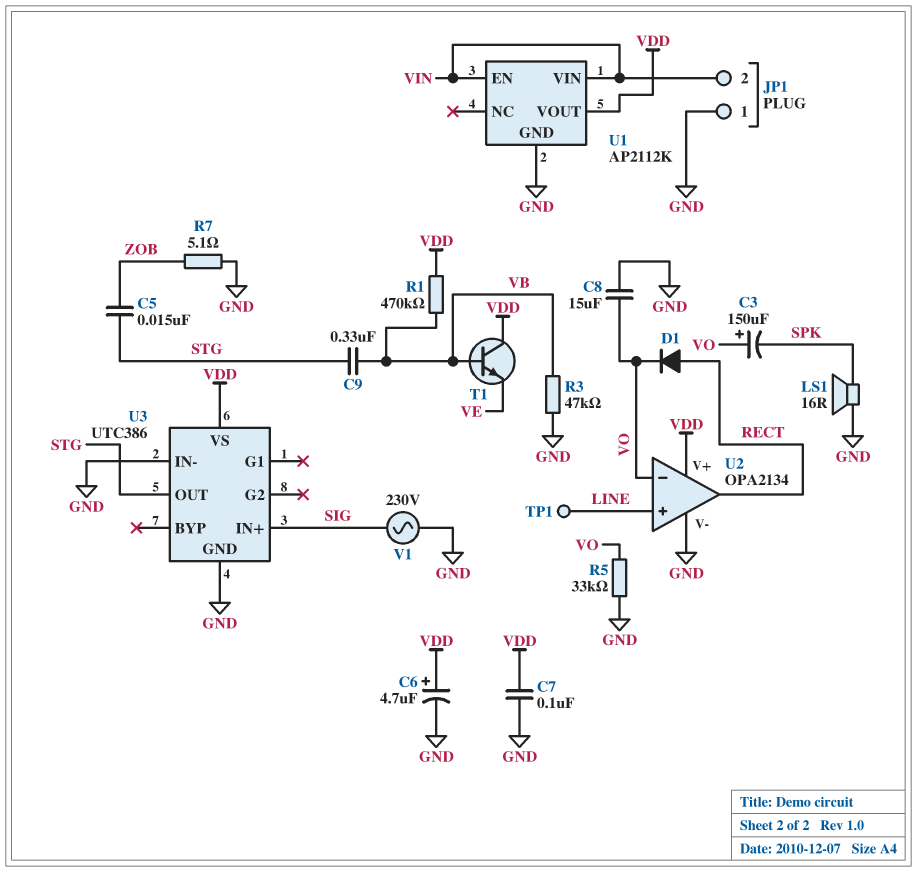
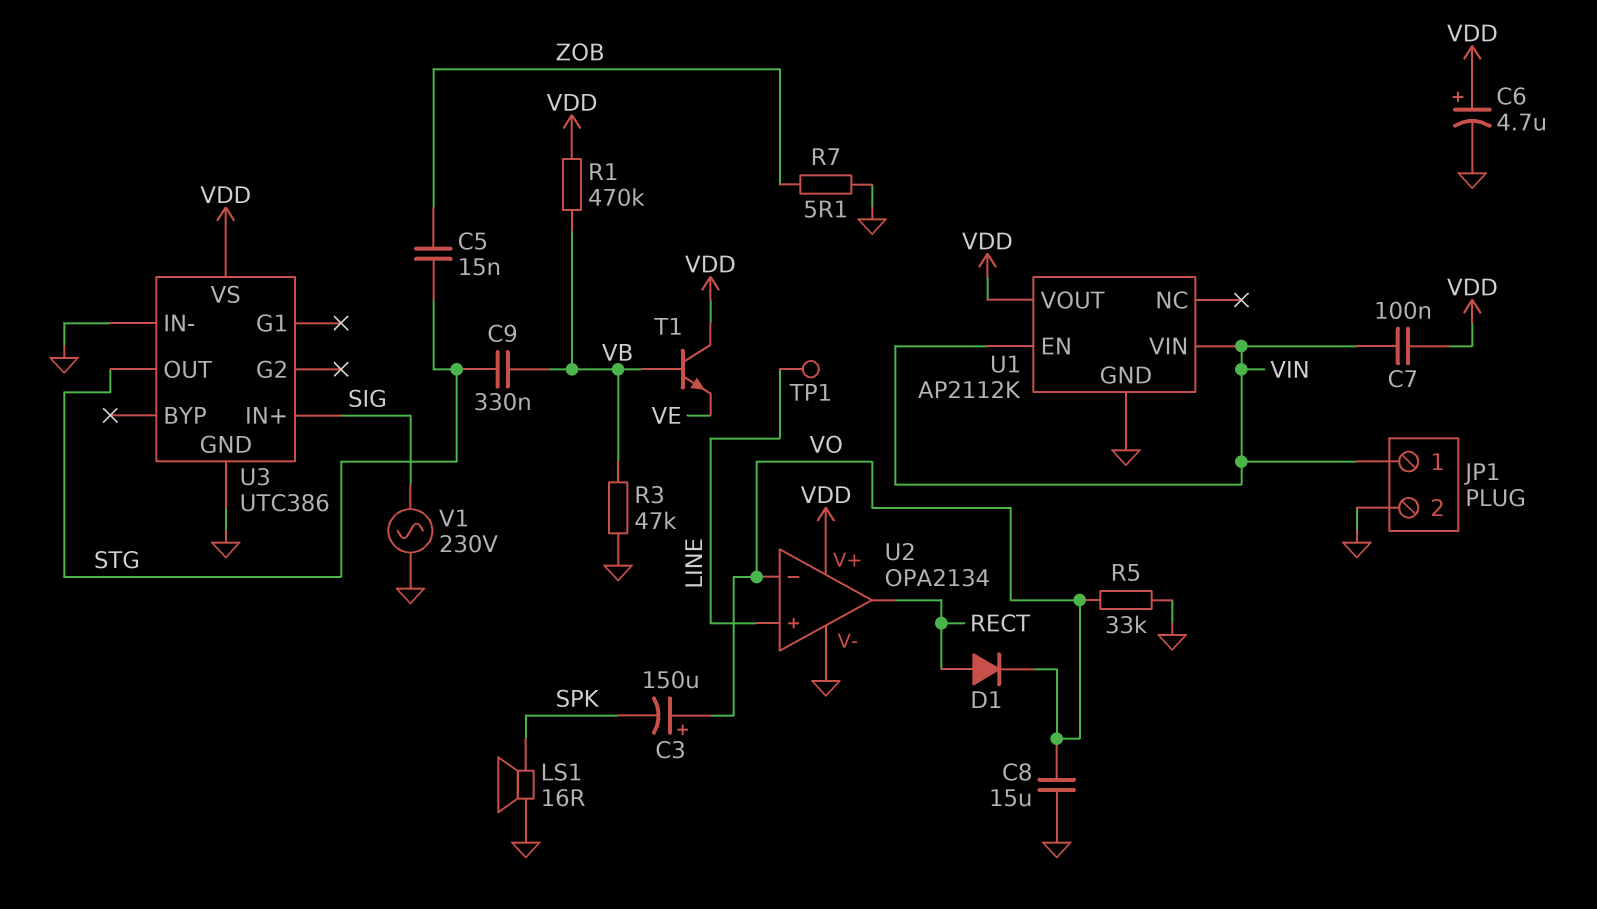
C7: 100nF (GND, VDD) -> 100nF (VDD, VIN)
JP1 pin 1: GND -> VIN
JP1 pin 2: VIN -> GND

